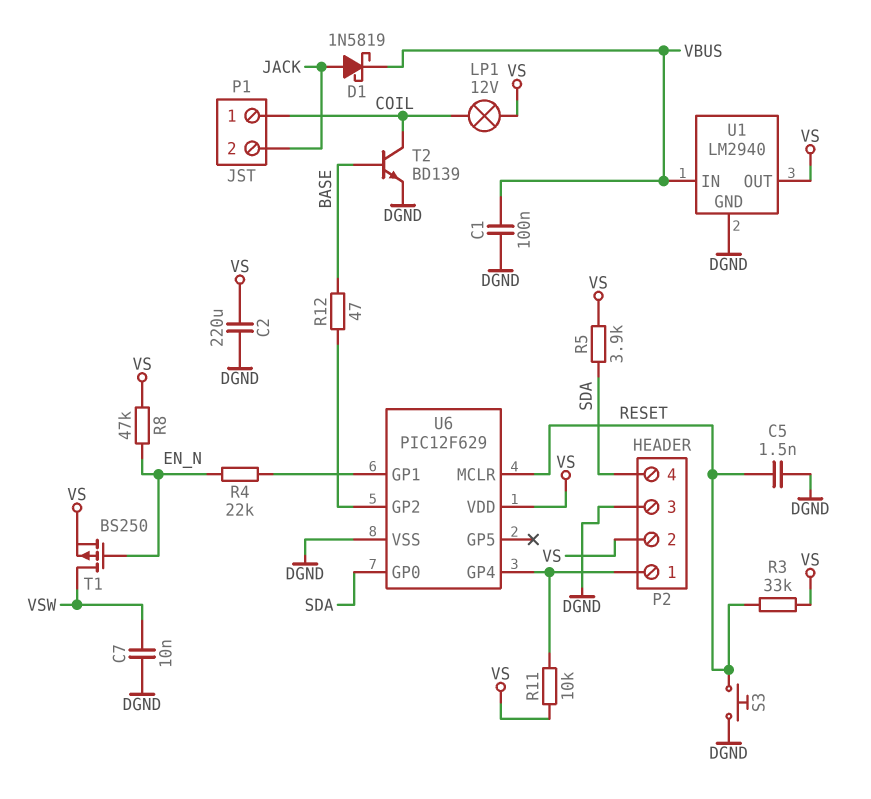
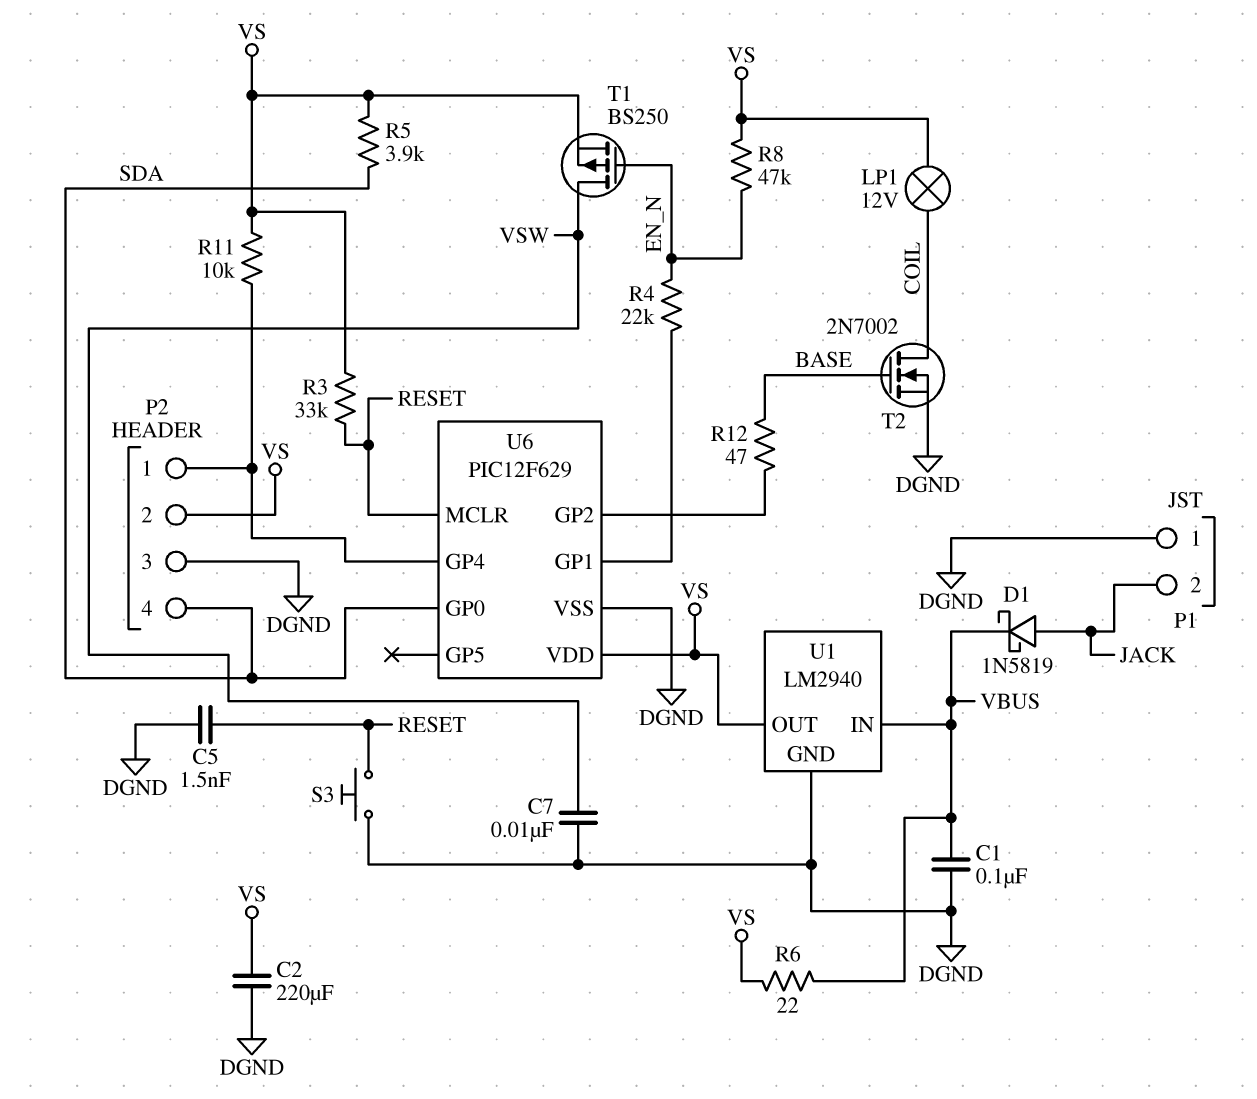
P1 pin 1: COIL -> DGND
R6: none -> 22 (VBUS, VS)
T2: NPN BD139 (B BASE, C COIL, E DGND) -> NMOS 2N7002 (G BASE, D COIL, S DGND)

